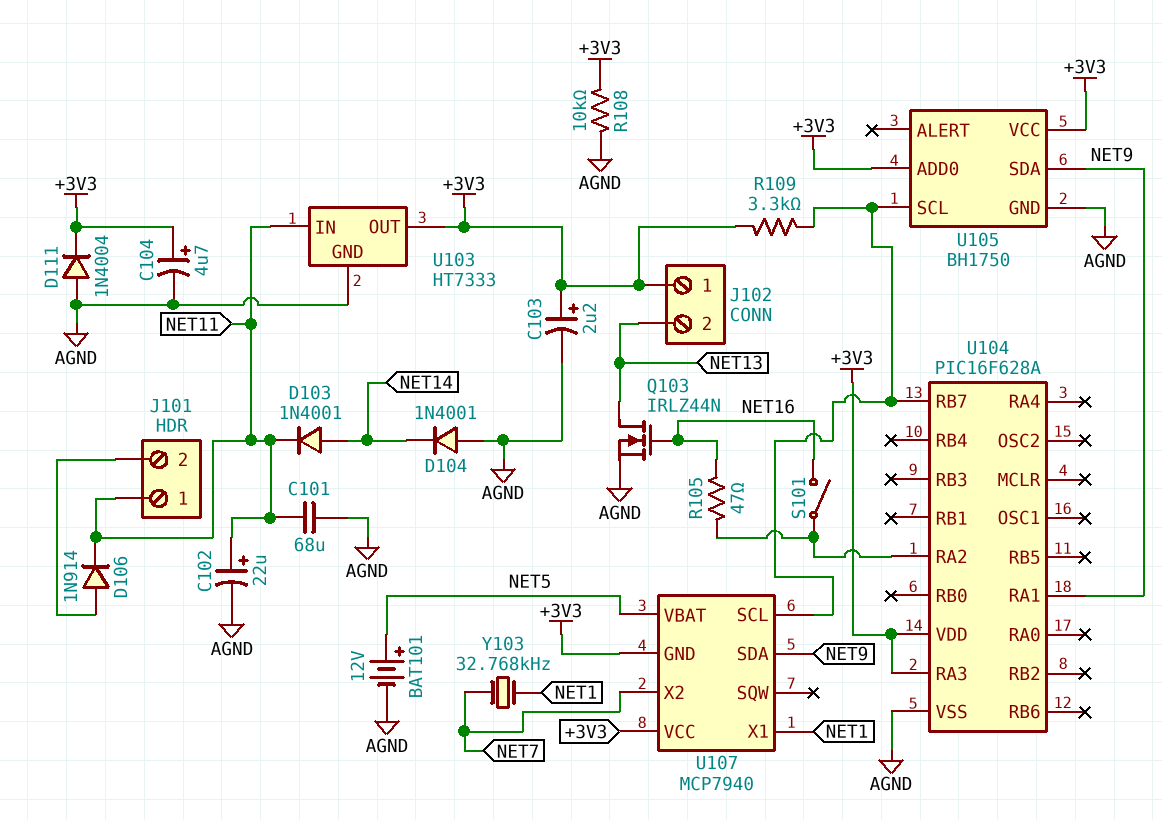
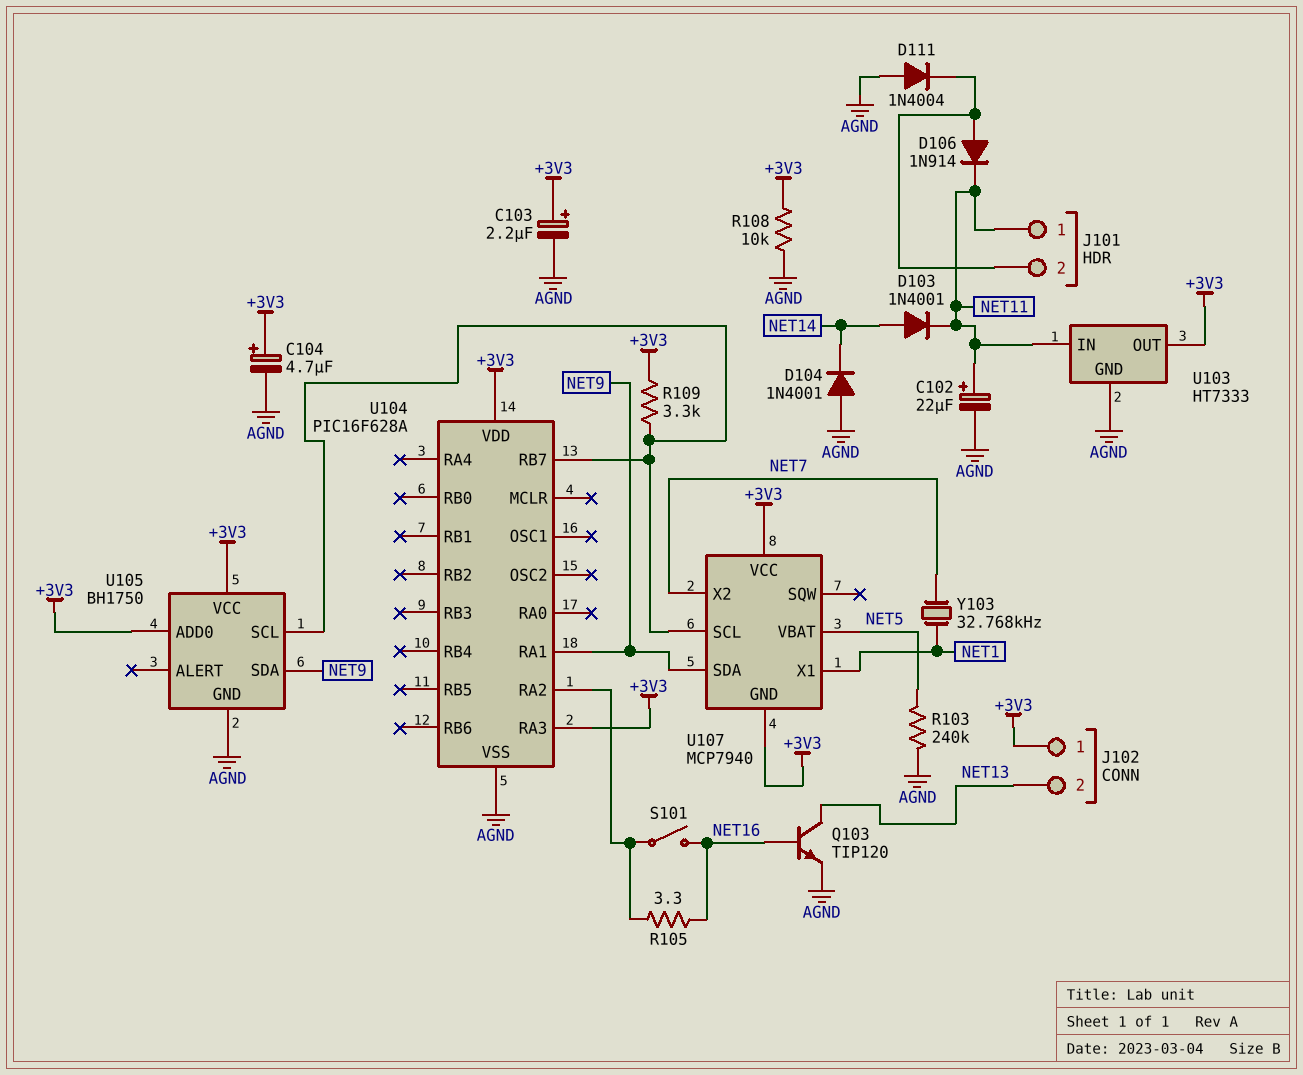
BAT101: 12V (plus NET5, minus AGND) -> none
C101: 68uF (AGND, NET11) -> none
D111: diode 1N4004 (A AGND, K +3V3) -> diode 1N4004 (A AGND, K J101/2)
Q103: NMOS IRLZ44N (G NET16, D NET13, S AGND) -> NPN TIP120 (B NET16, C NET13, E AGND)
R103: none -> 240k (AGND, NET5)
R105: 47 (NET16, U104/RA2) -> 3.3 (NET16, U104/RA2)

